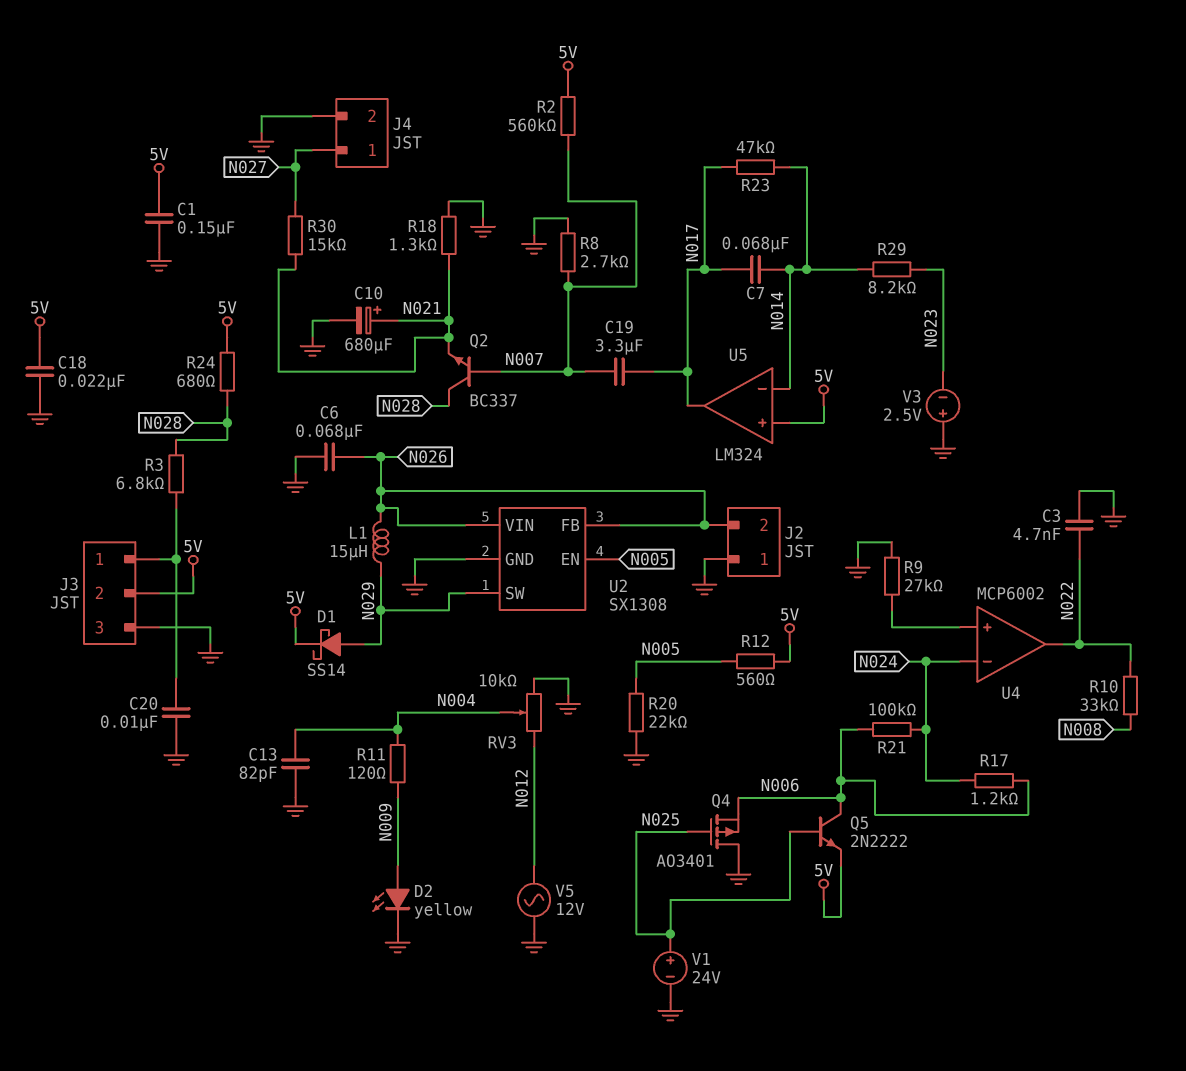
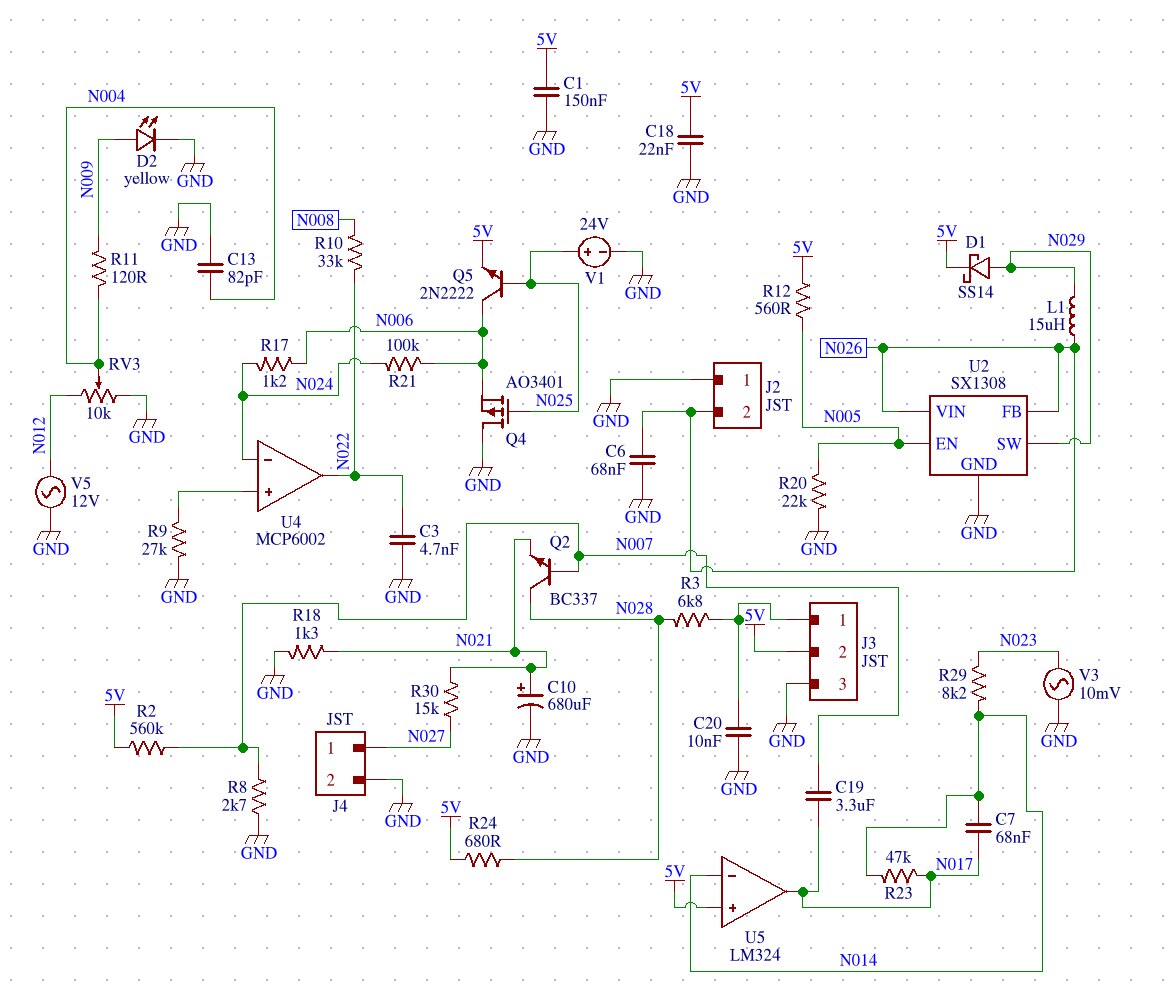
V3: 2.5V (plus GND, minus N023) -> AC 10mV (GND, N023)

